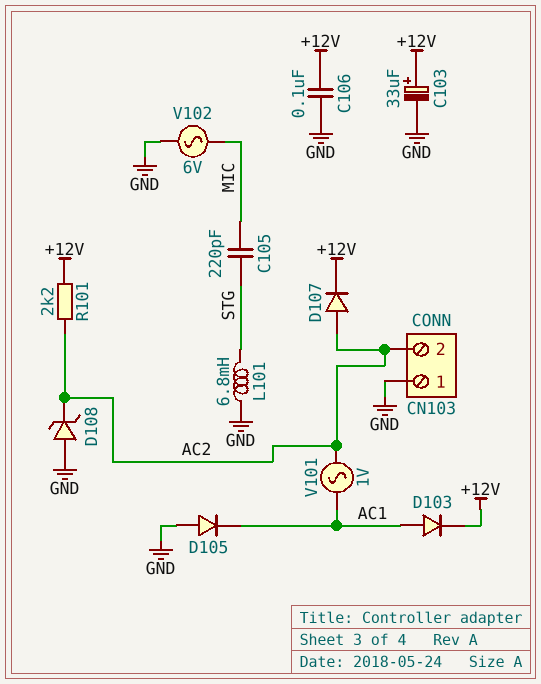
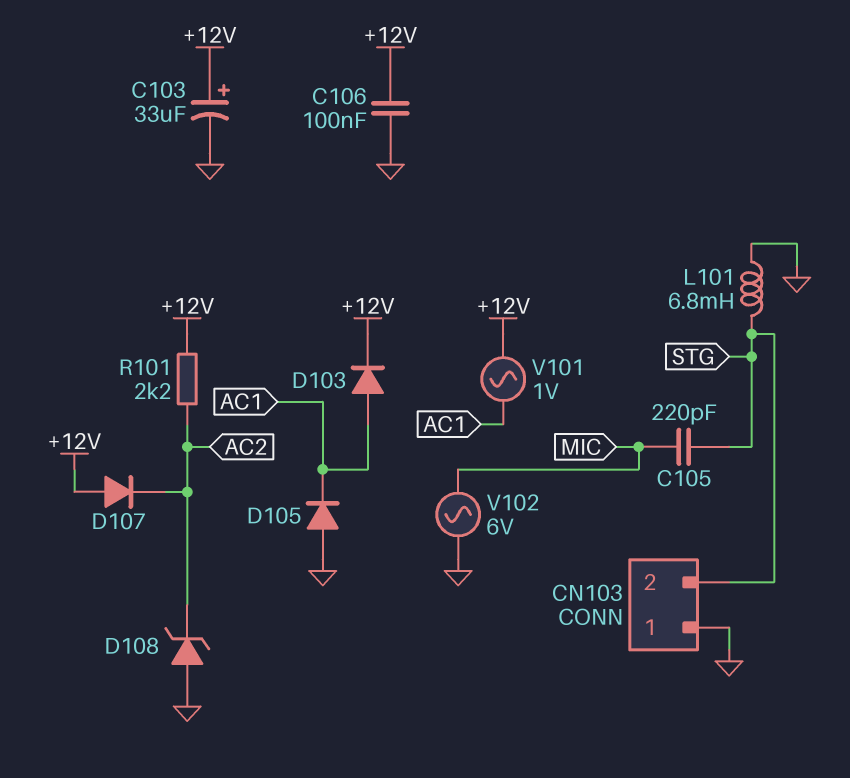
CN103 pin 2: AC2 -> STG
D107: diode (A AC2, K +12V) -> diode (A +12V, K AC2)
V101: AC 1V (AC1, AC2) -> AC 1V (+12V, AC1)

